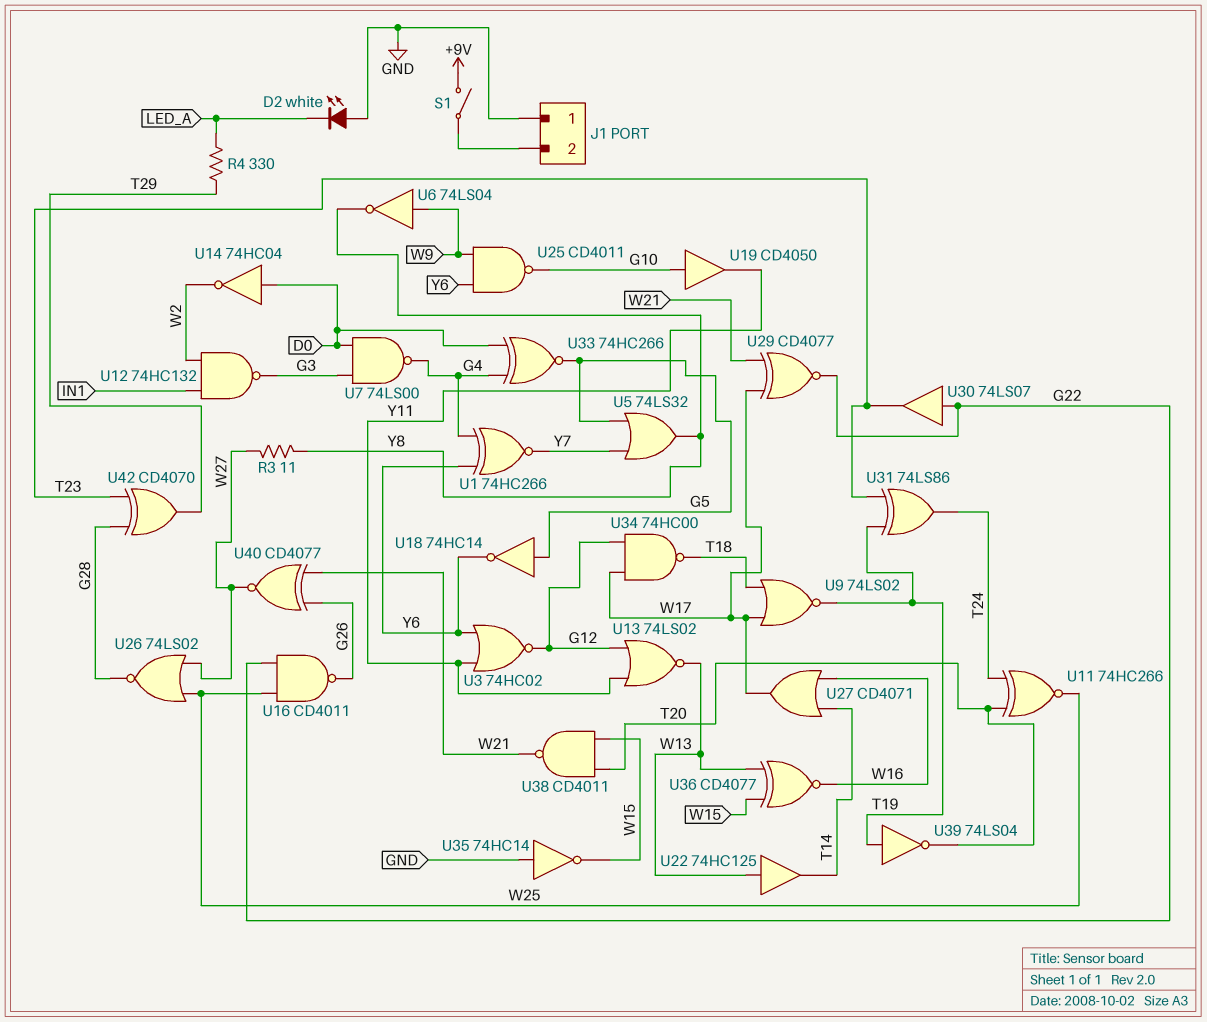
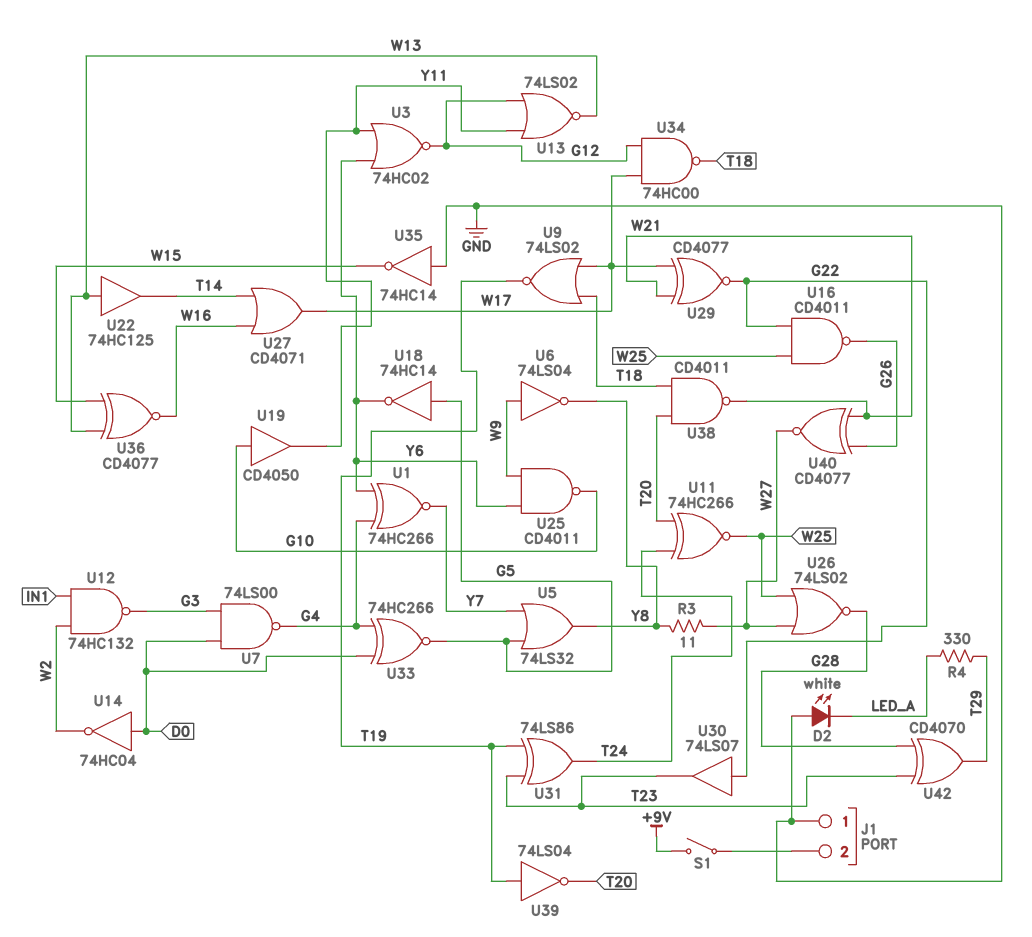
U38: NAND CD4011 (in T20, in W15, out W21) -> NAND CD4011 (in T18, in T20, out W21)

